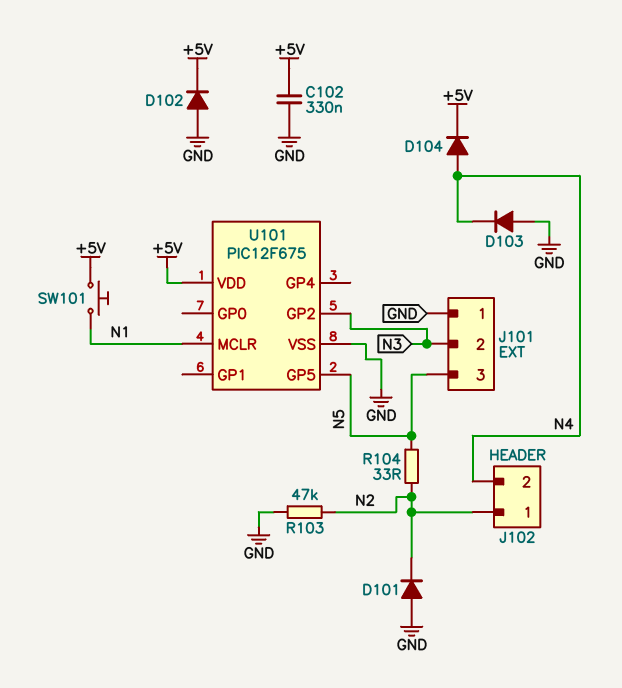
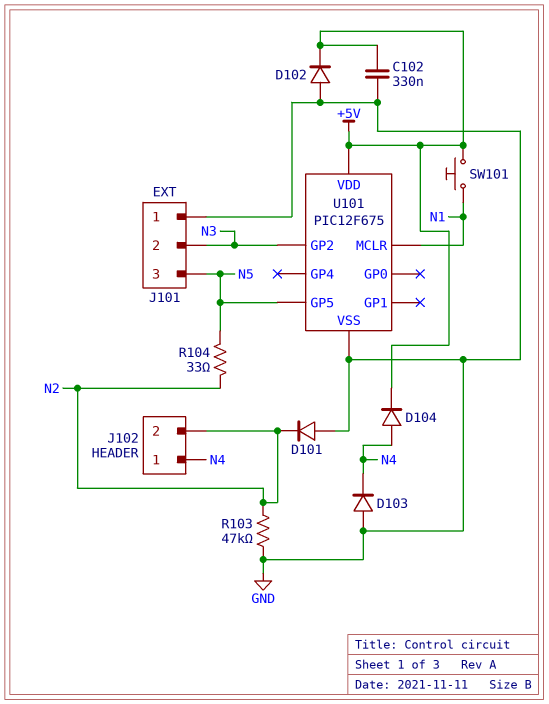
J102 pin 1: N2 -> N4
J102 pin 2: N4 -> N2

